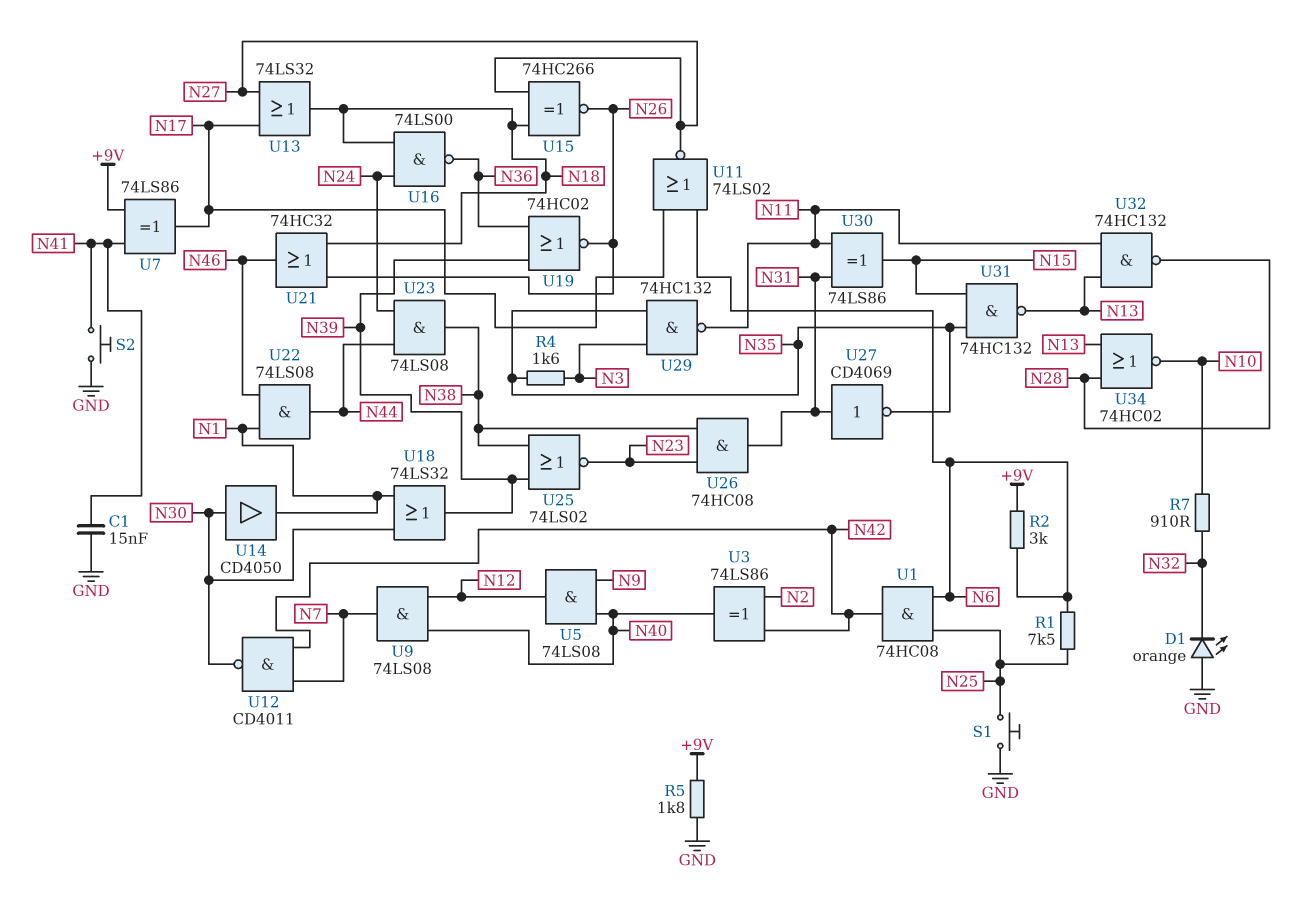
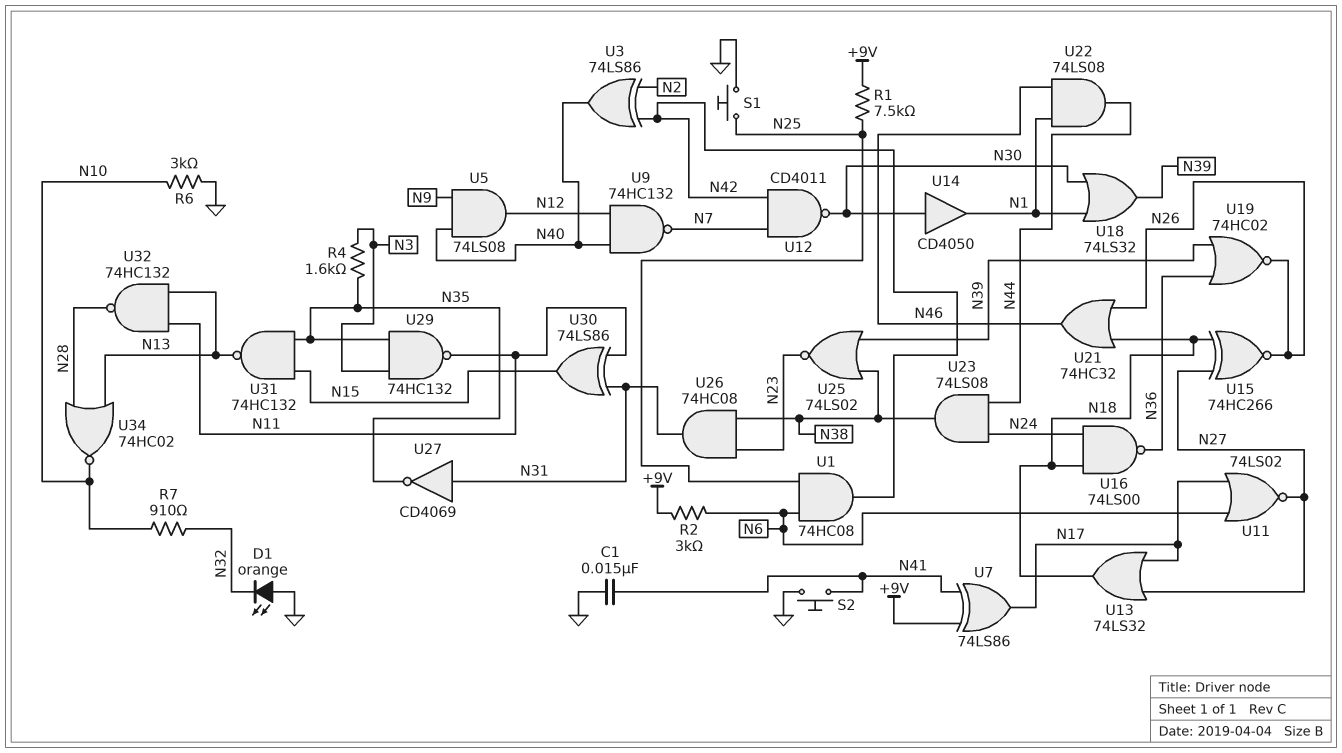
R1: 7.5k (N6, N25) -> 7.5k (+9V, N25)
R5: 1.8k (+9V, GND) -> none
R6: none -> 3k (GND, N10)
U9: AND 74LS08 (in N12, in N40, out N7) -> NAND 74HC132 (in N12, in N40, out N7)

